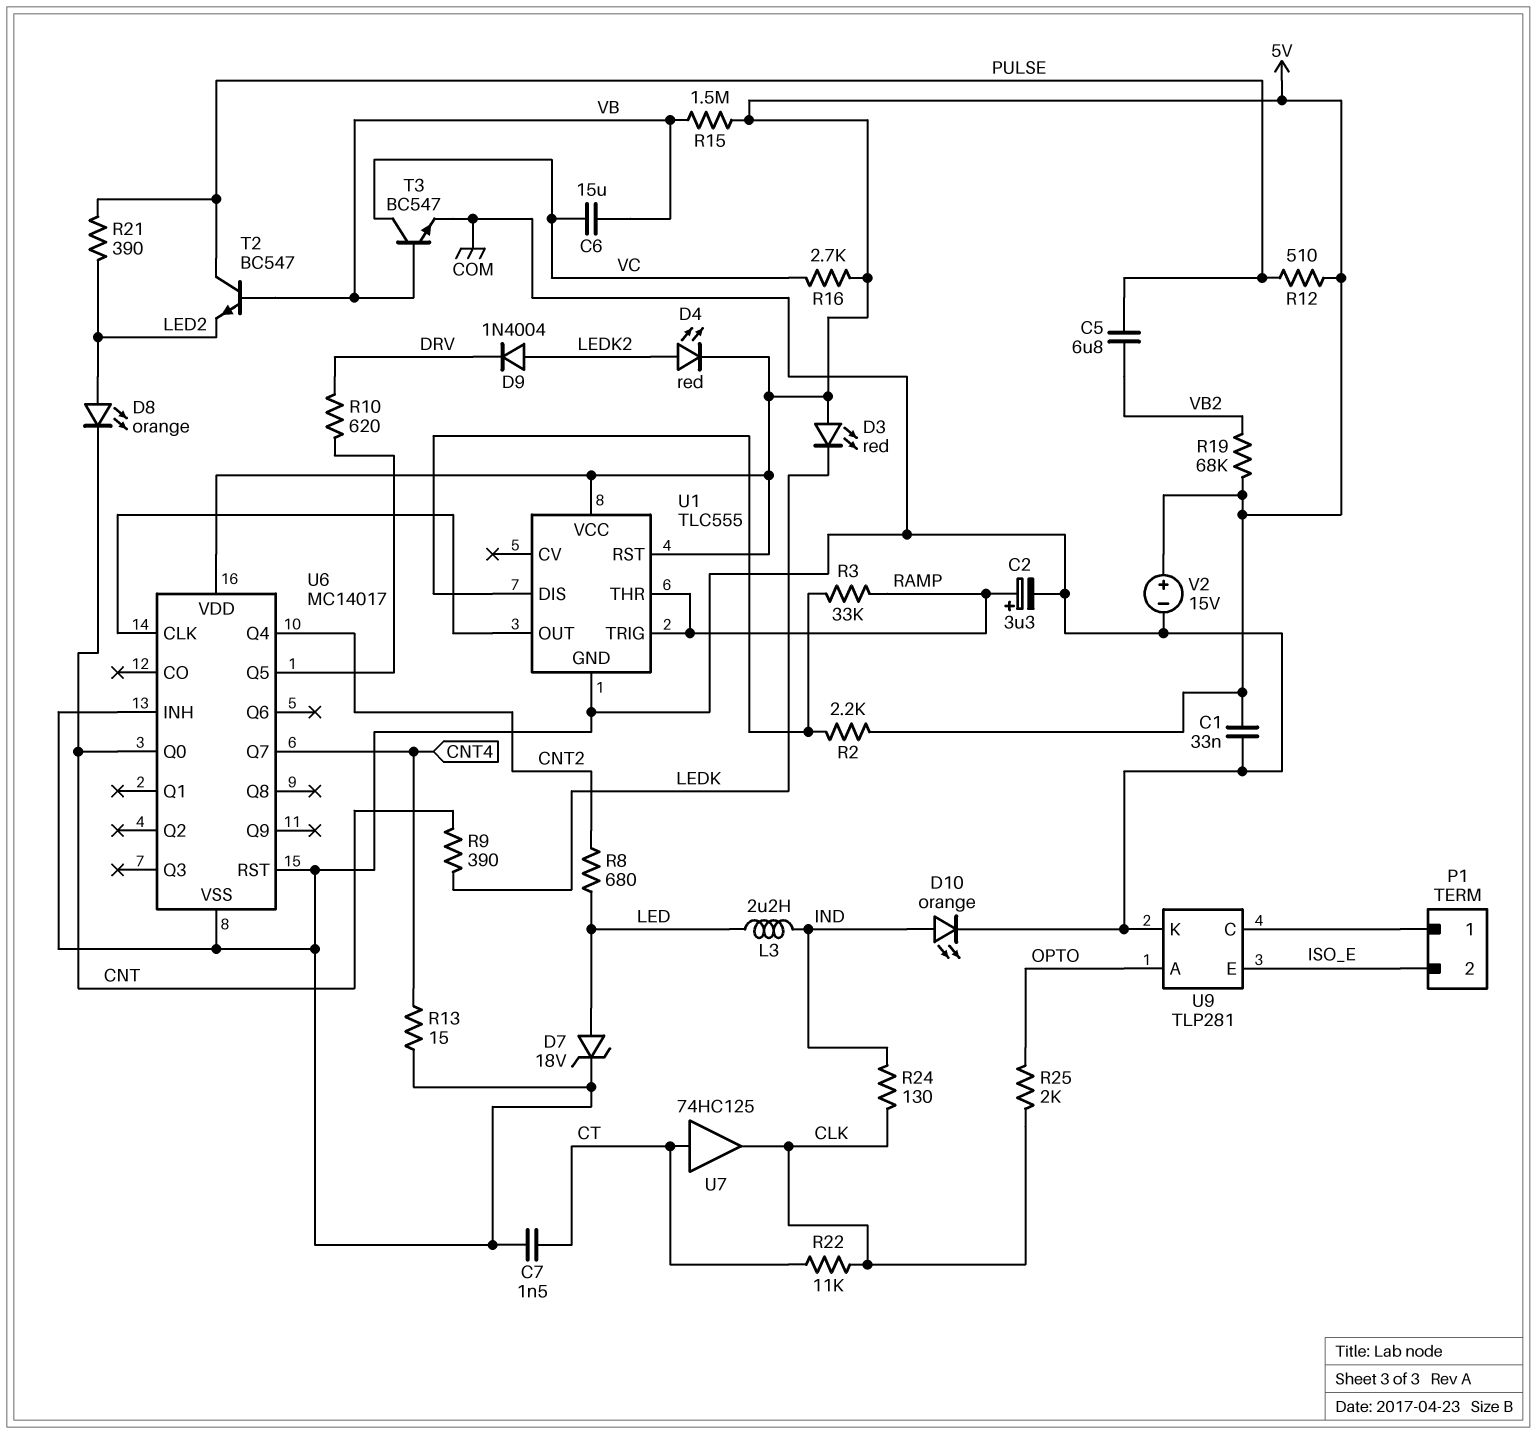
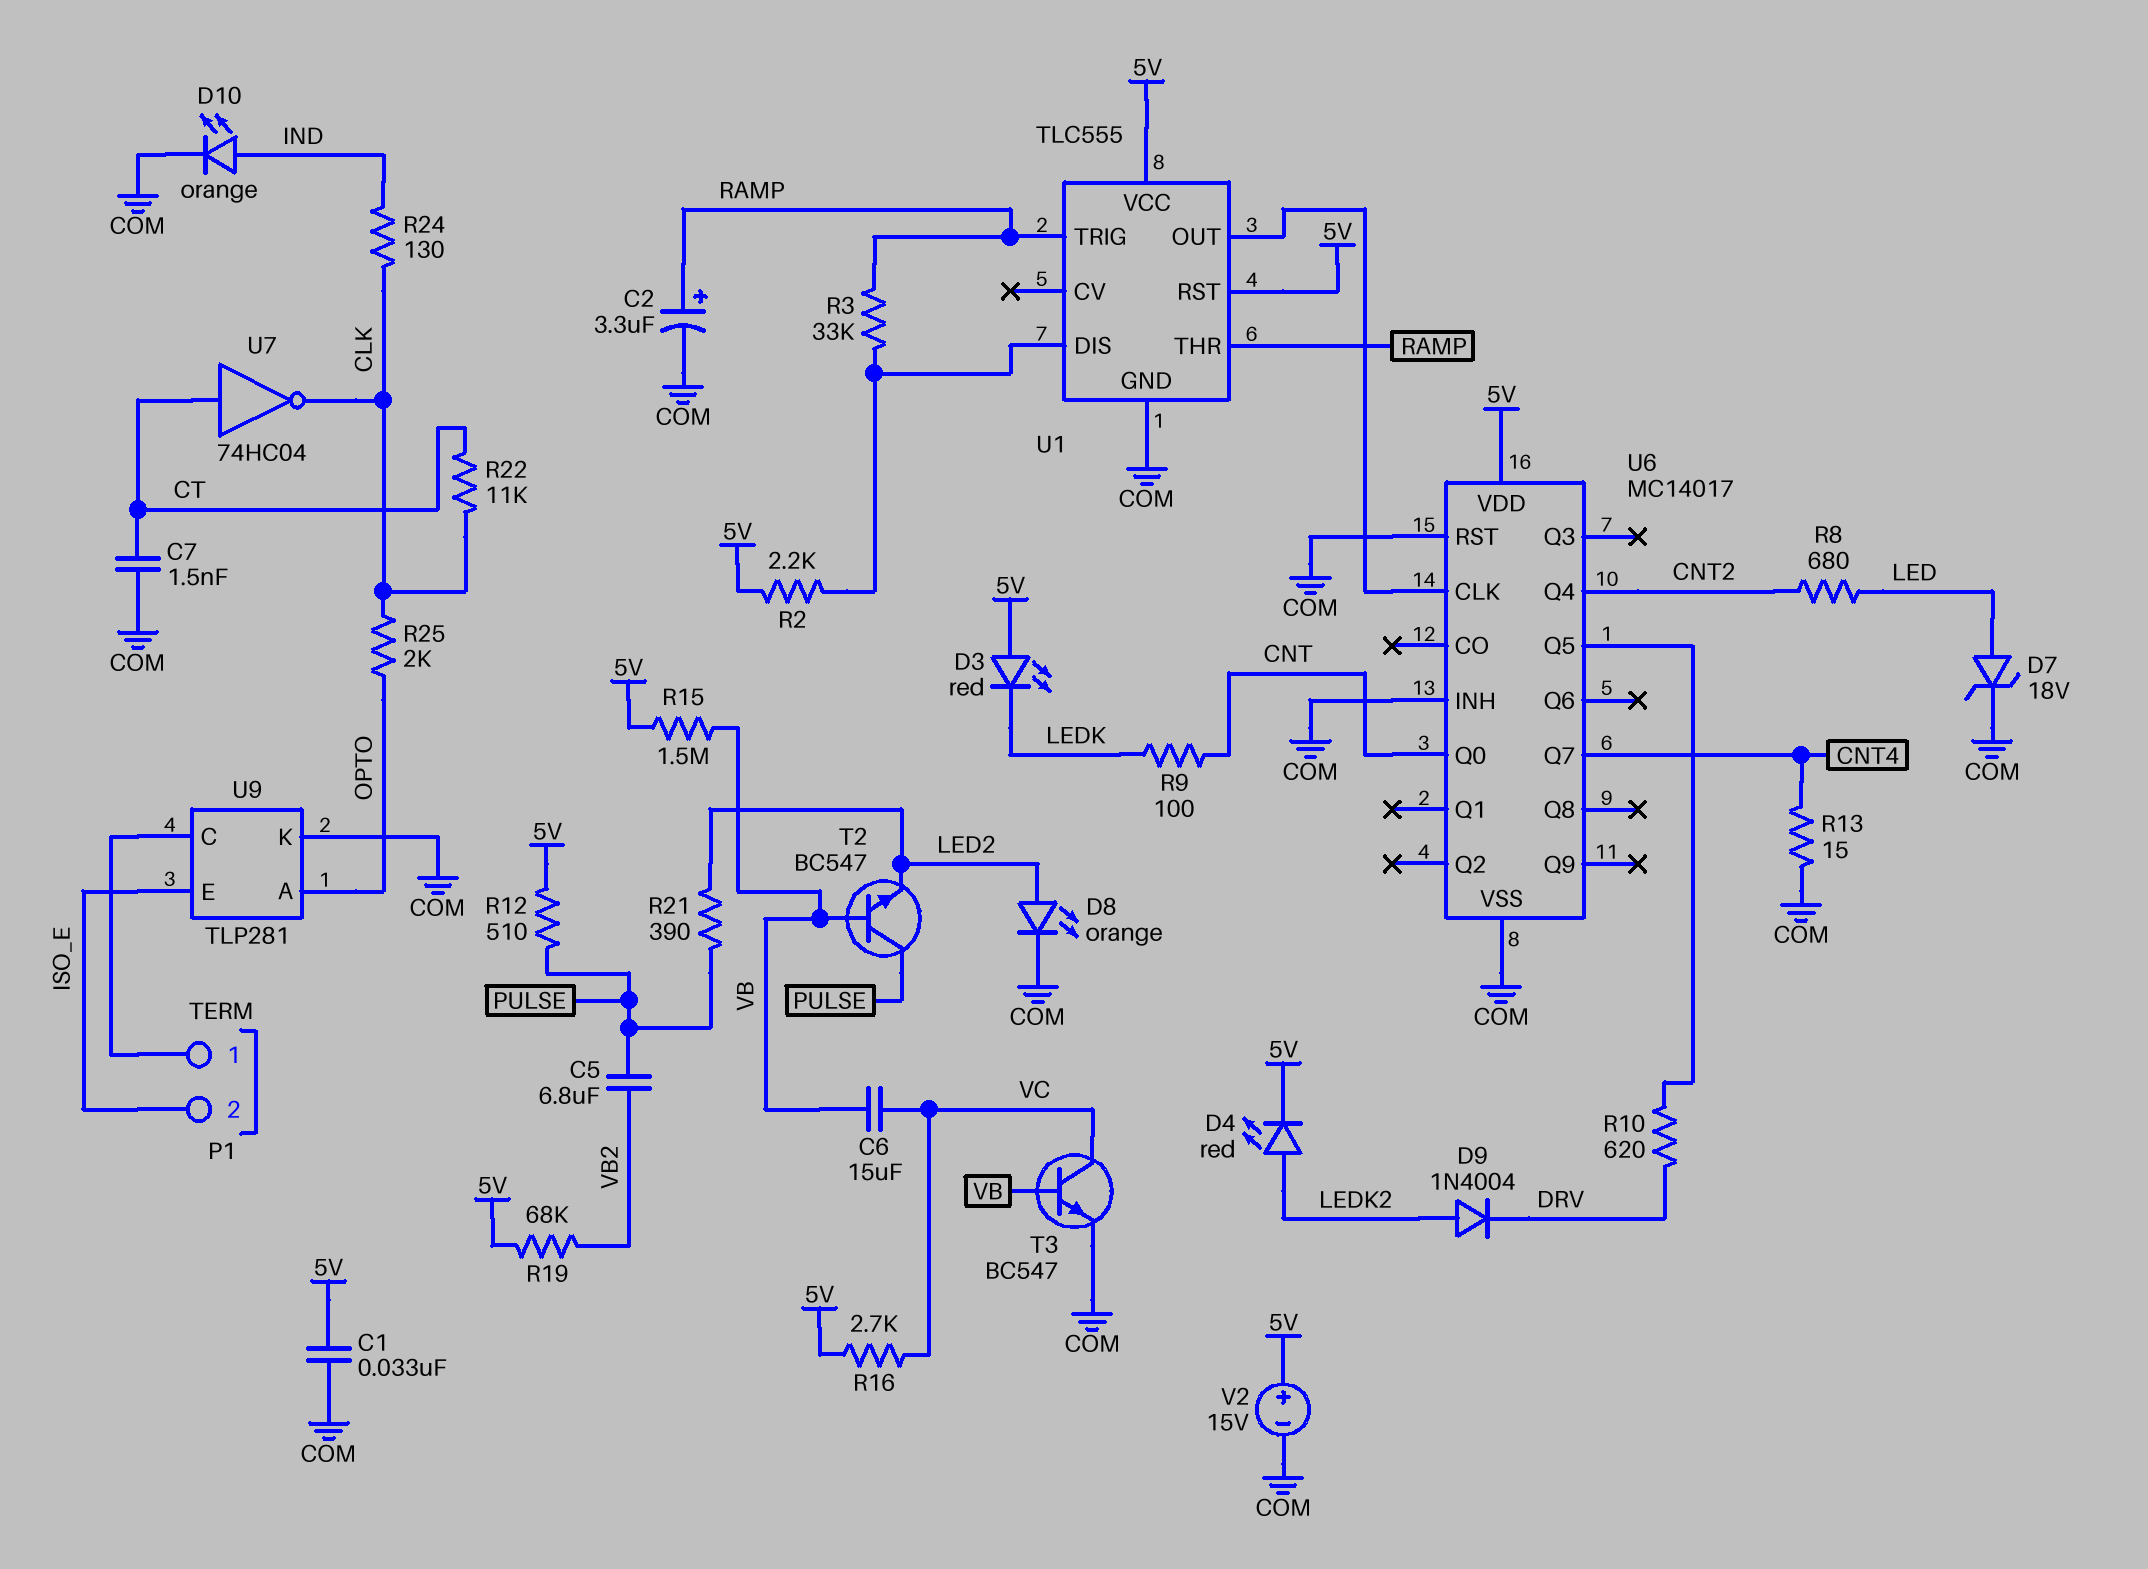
D8: LED orange (A LED2, K CNT) -> LED orange (A LED2, K COM)
L3: 2.2uH (IND, LED) -> none
R9: 390 (CNT, LEDK) -> 100 (CNT, LEDK)
U7: buffer 74HC125 (in CT, out CLK) -> NOT 74HC04 (in CT, out CLK)

